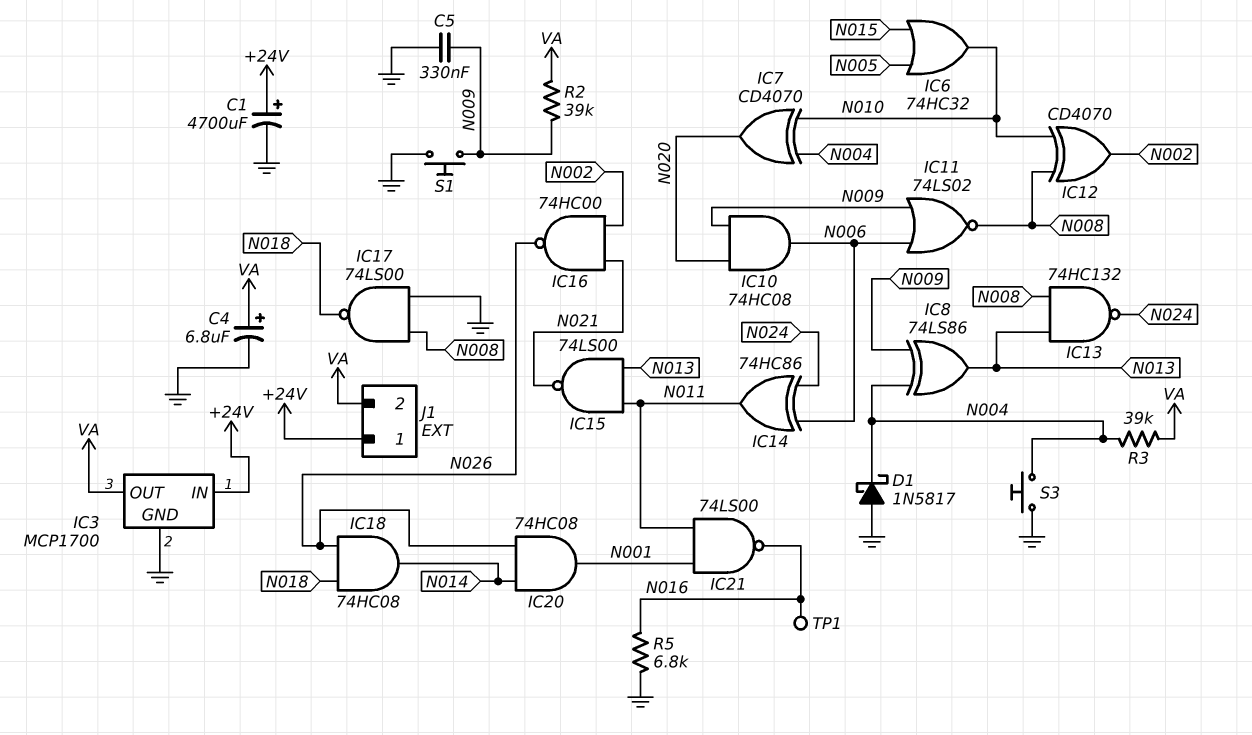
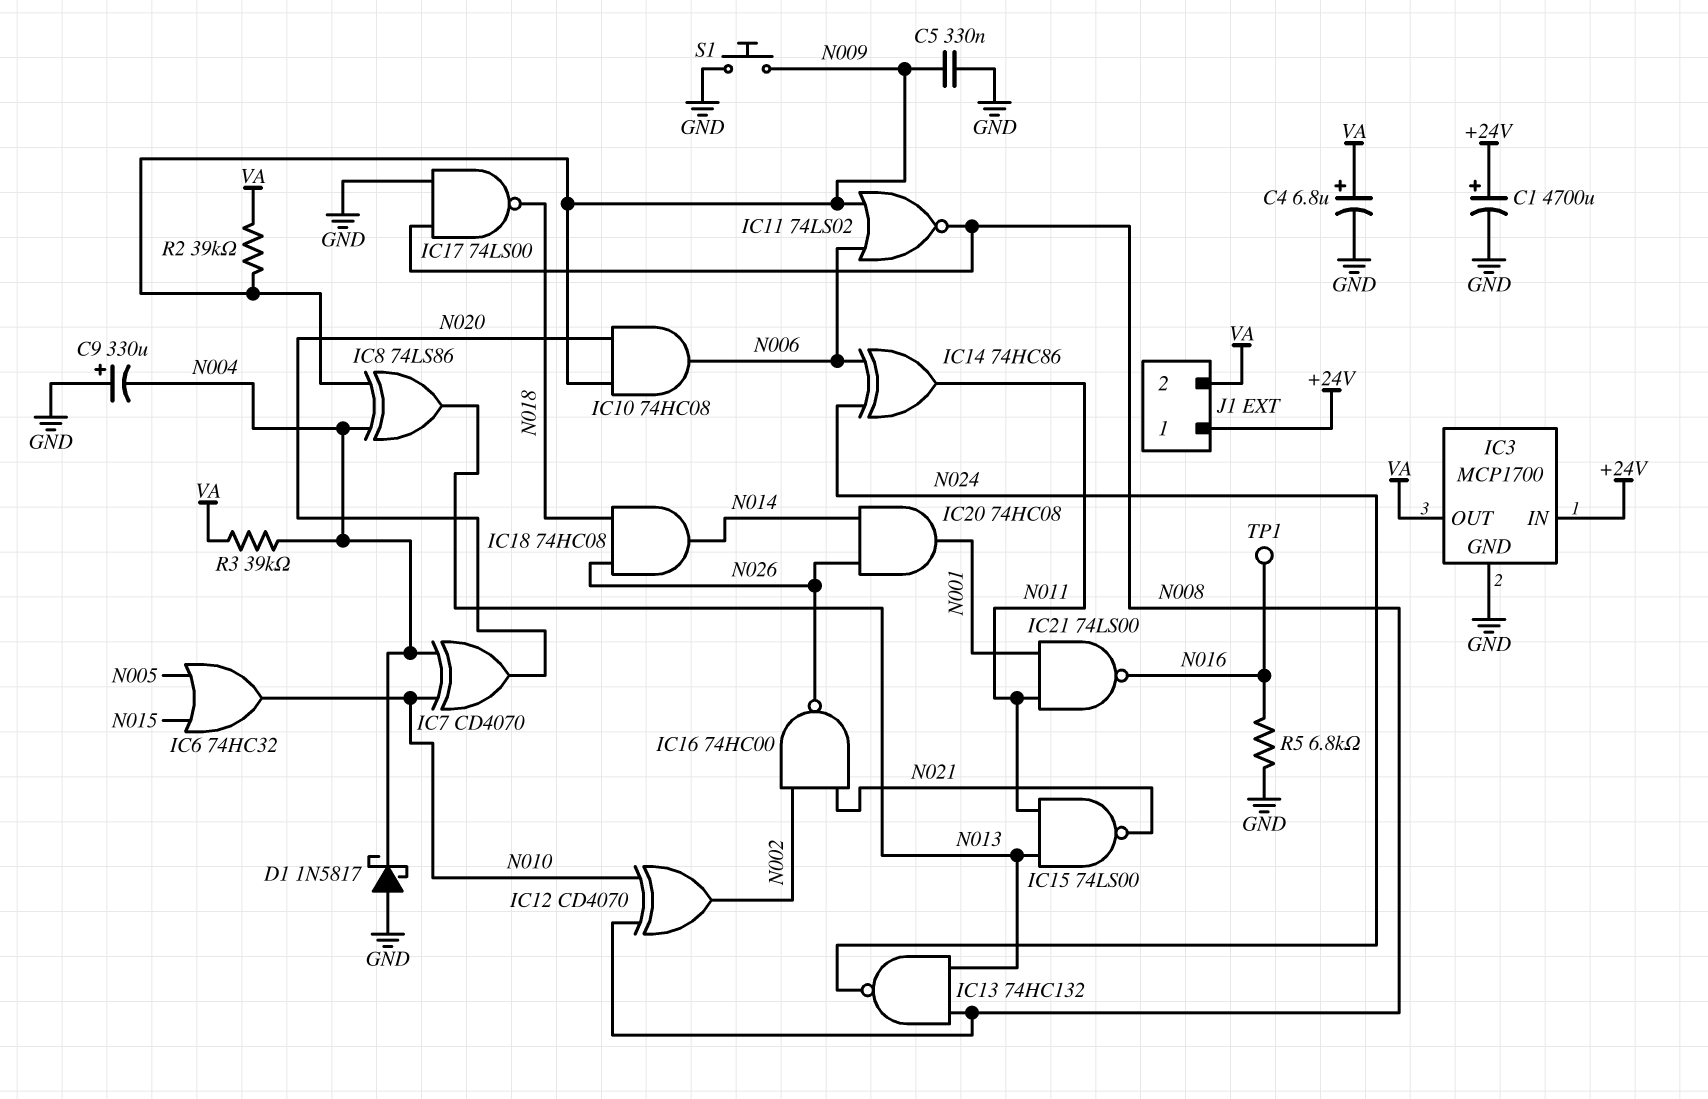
C9: none -> 330uF (plus GND, minus N004)
S3: button (GND, N004) -> none

